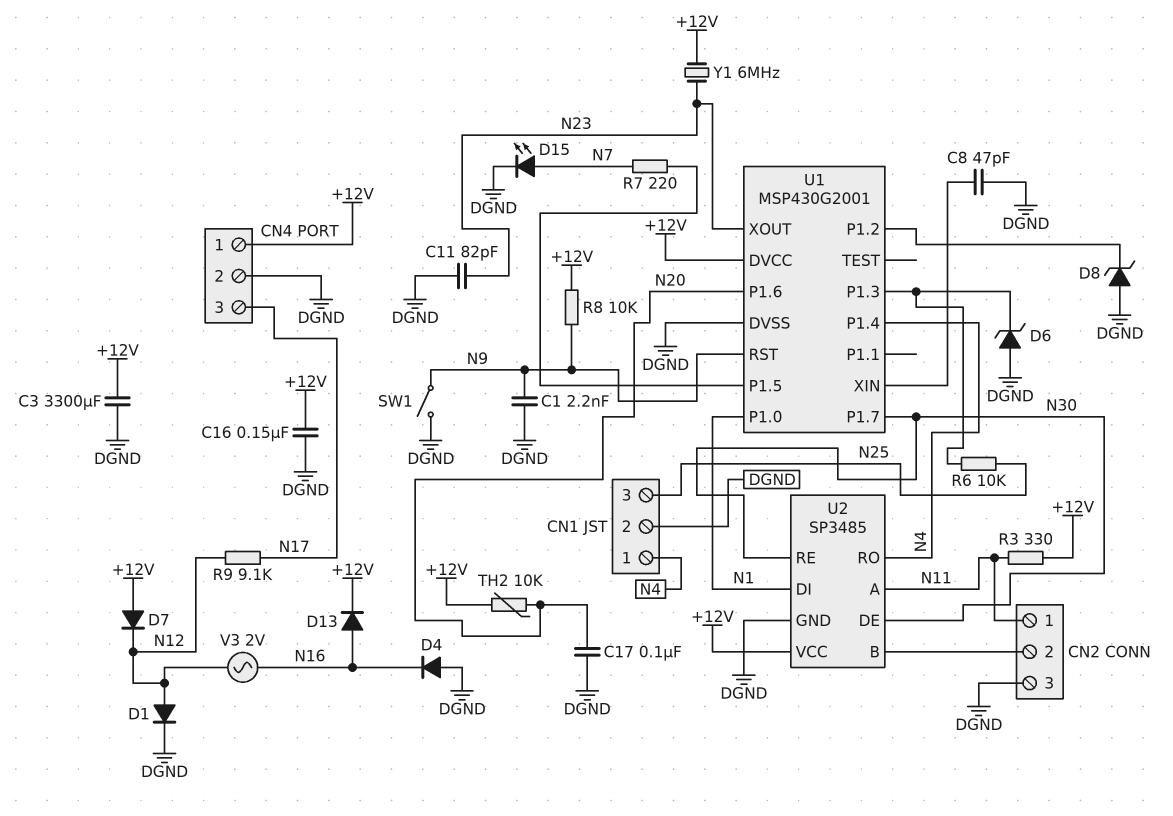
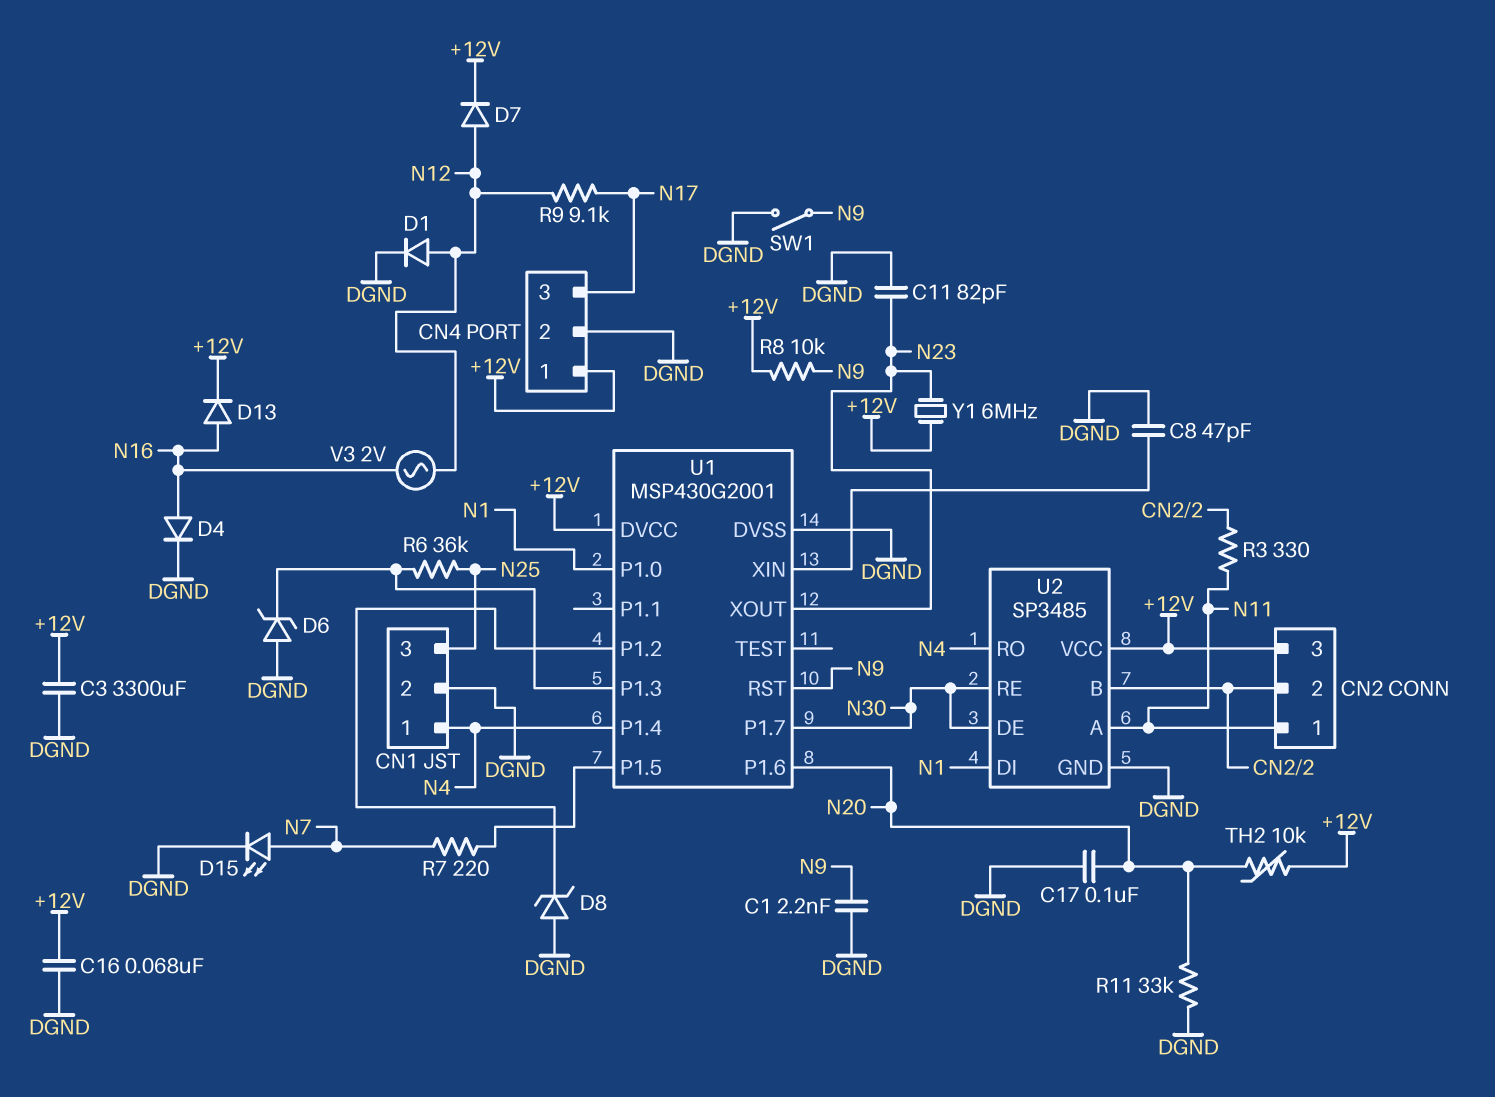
C16: 150nF (+12V, DGND) -> 68nF (+12V, DGND)
CN2 pin 3: DGND -> +12V
D4: diode (A DGND, K N16) -> diode (A N16, K DGND)
D7: diode (A +12V, K N12) -> diode (A N12, K +12V)
R3: 330 (+12V, N11) -> 330 (CN2/2, N11)
R6: 10k (N25, U1/P1.3) -> 36k (N25, U1/P1.3)
R11: none -> 33k (DGND, N20)

